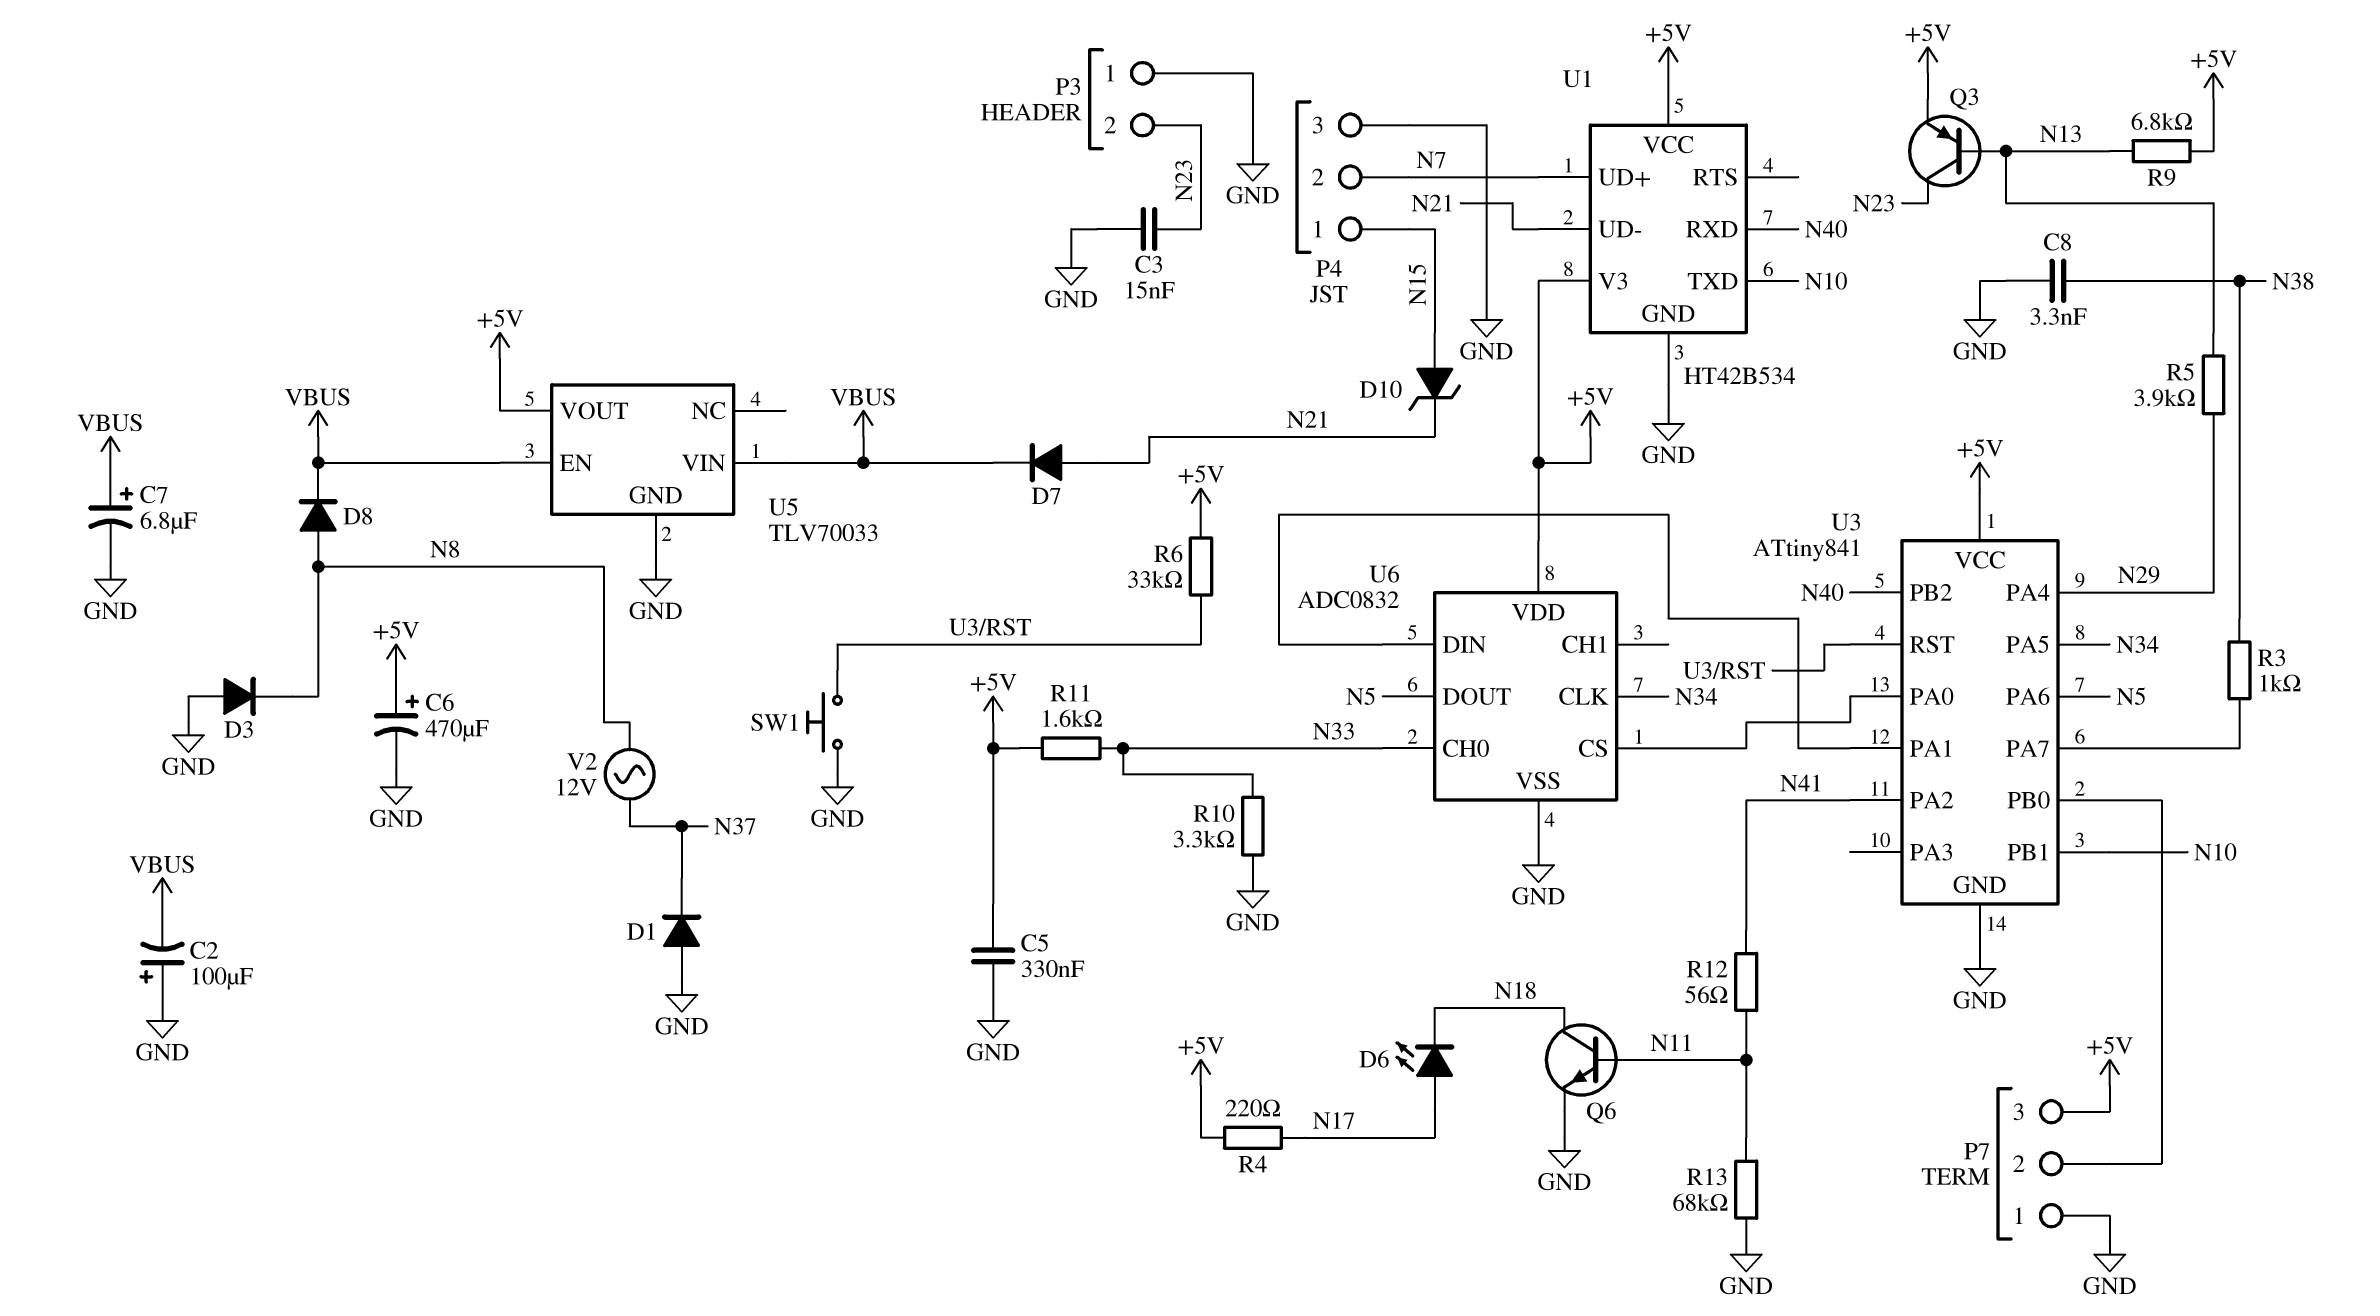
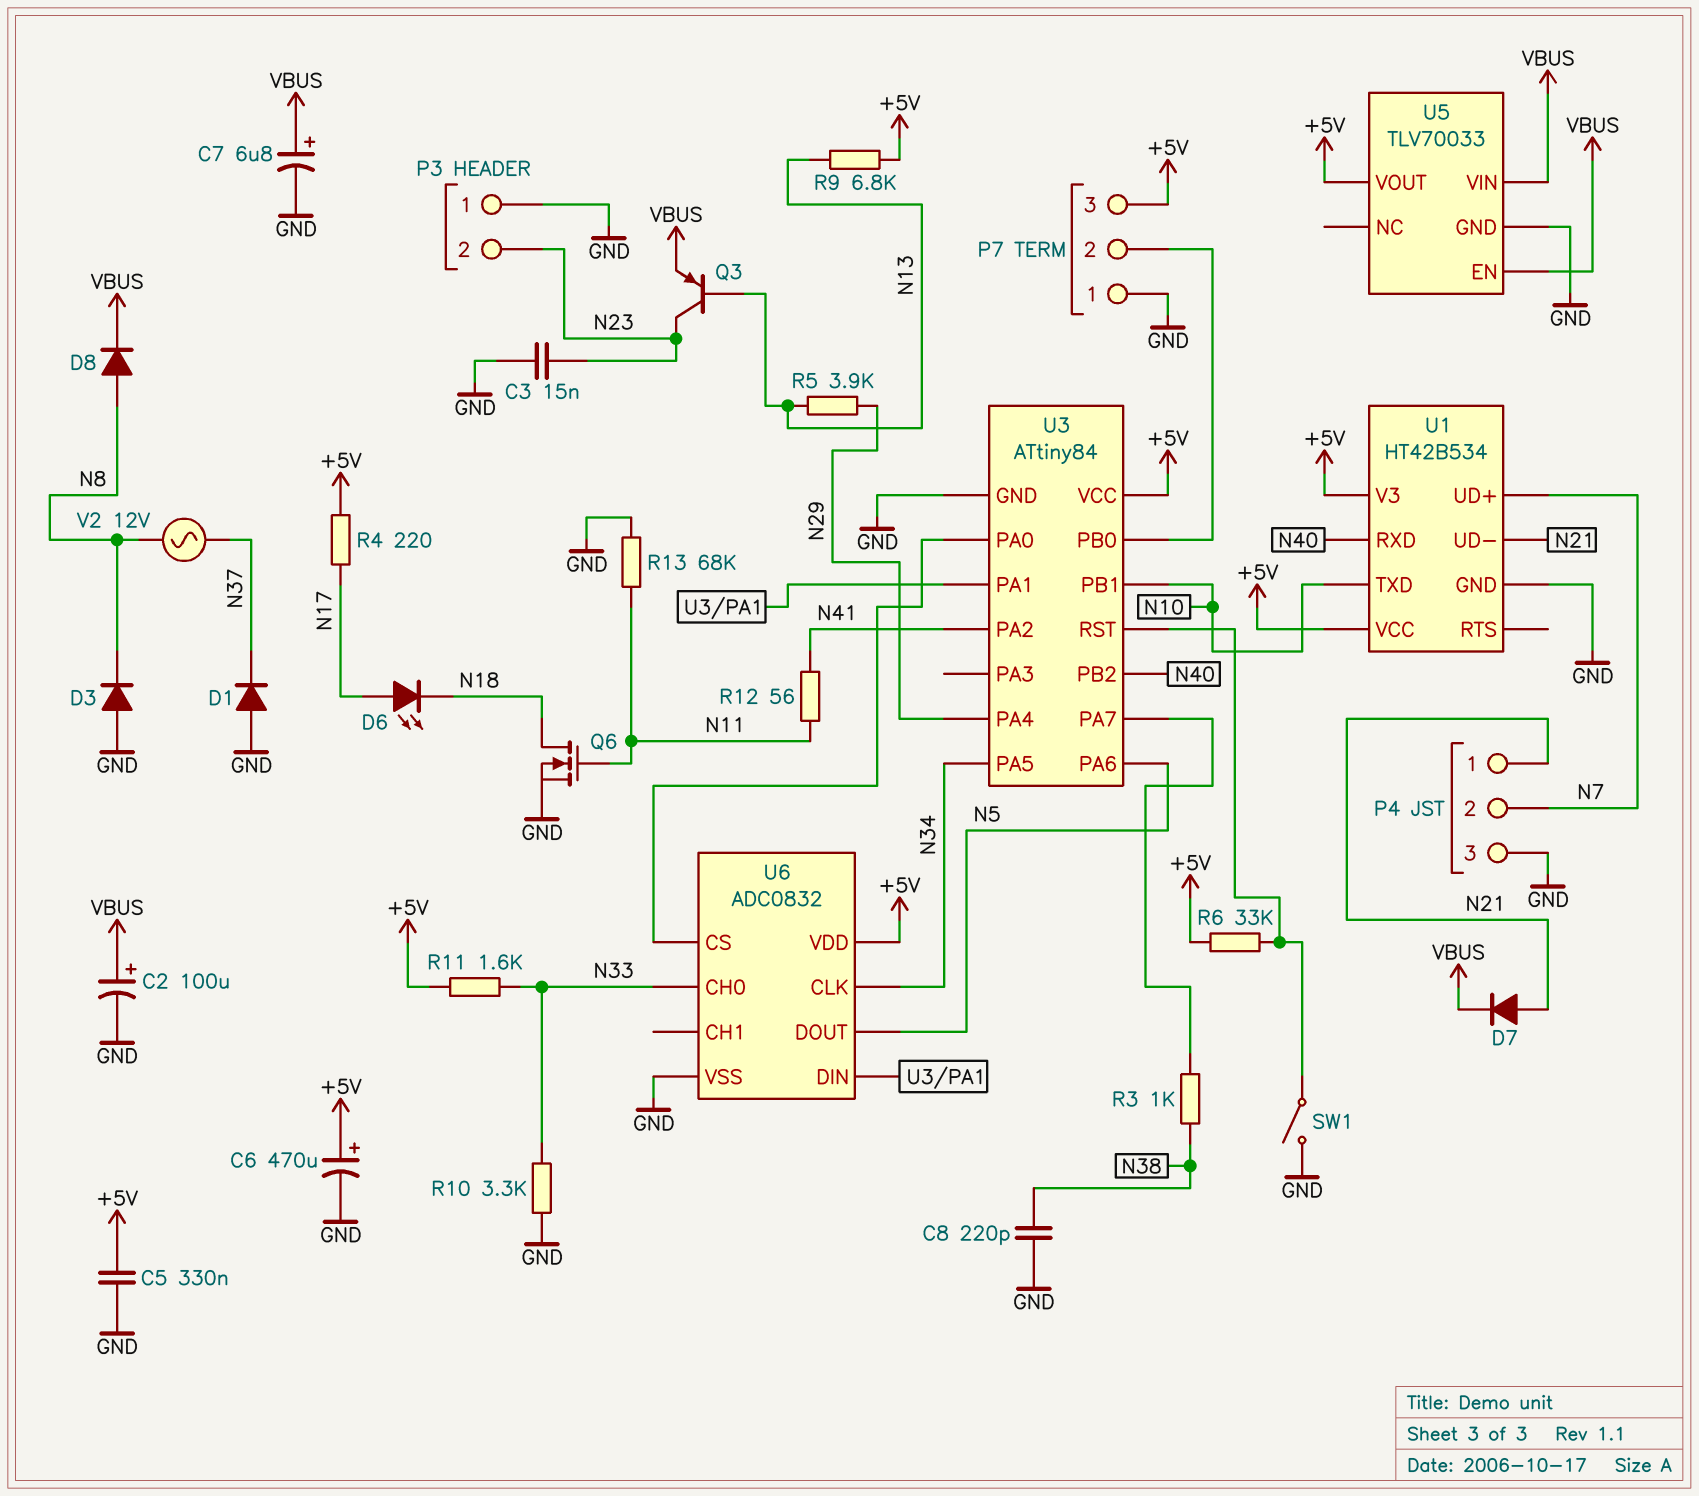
C2: 100uF (plus GND, minus VBUS) -> 100uF (plus VBUS, minus GND)
C8: 3.3nF (GND, N38) -> 220pF (GND, N38)
D10: zener (A N15, K N21) -> none
P4 pin 1: N15 -> N21
Q3: PNP (B N13, C N23, E +5V) -> PNP (B N13, C N23, E VBUS)
Q6: NPN (B N11, C N18, E GND) -> NMOS (G N11, D N18, S GND)
SW1: button (GND, U3/RST) -> switch (GND, U3/RST)
U3: ATtiny841 -> ATtiny84

